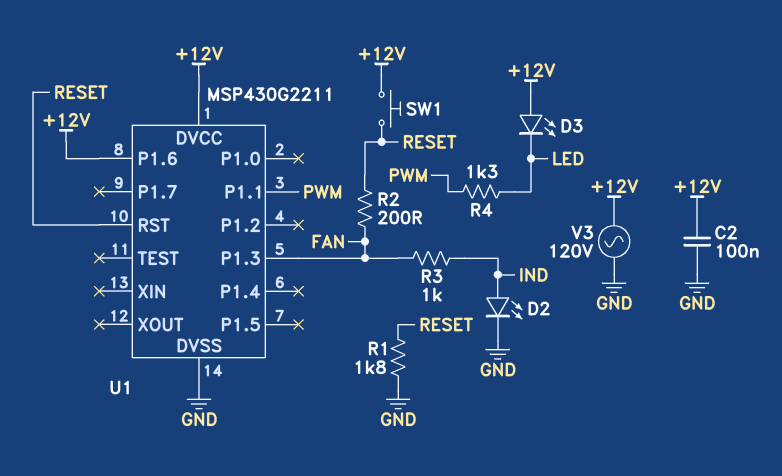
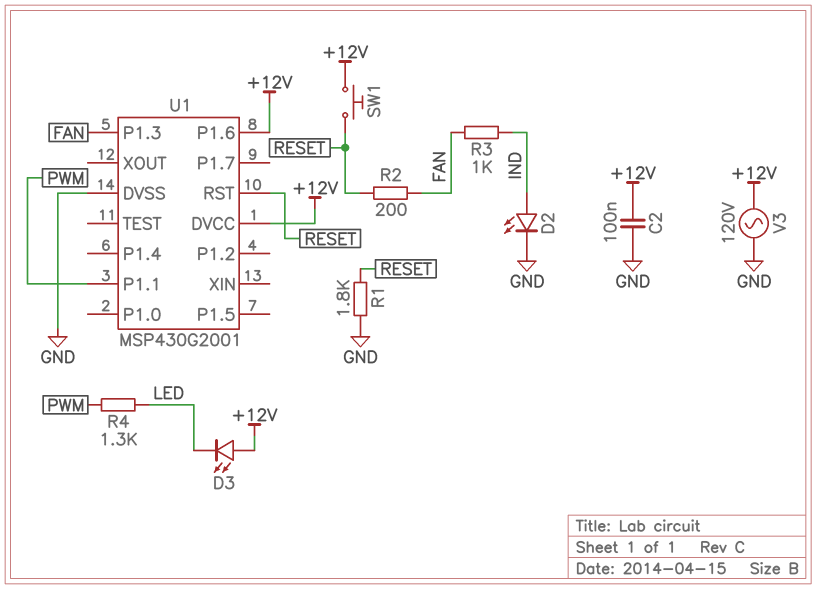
U1: MSP430G2211 -> MSP430G2001

